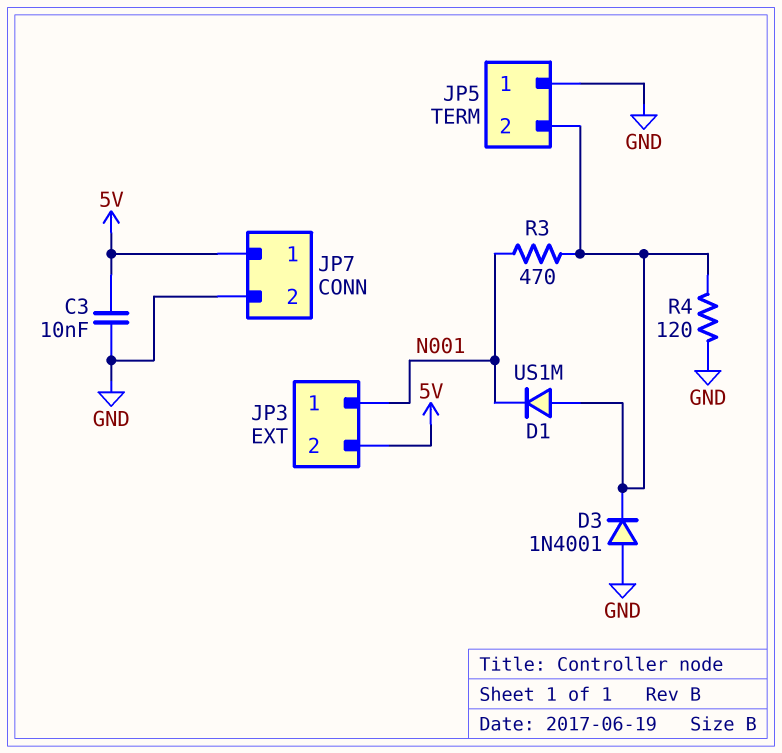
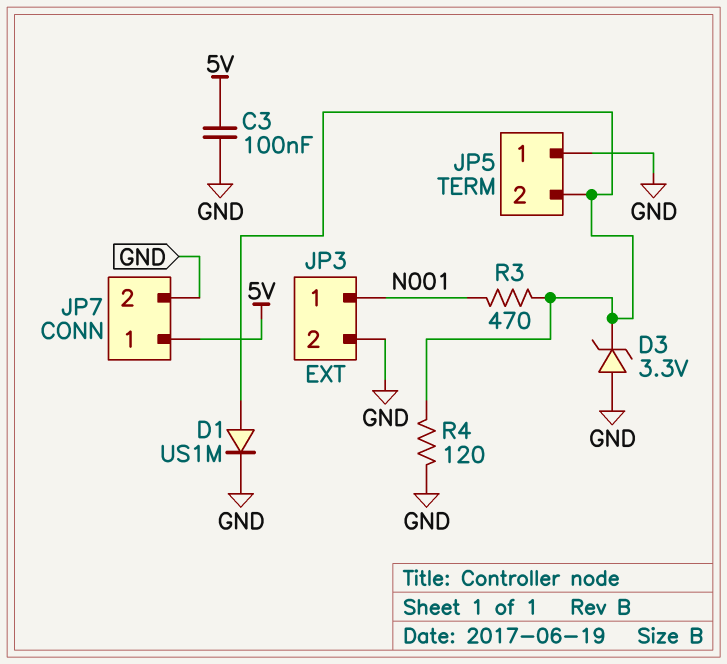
C3: 10nF (5V, GND) -> 100nF (5V, GND)
D1: diode US1M (A JP5/2, K N001) -> diode US1M (A JP5/2, K GND)
D3: diode 1N4001 (A GND, K JP5/2) -> zener 3.3V (A GND, K JP5/2)
JP3 pin 2: 5V -> GND

